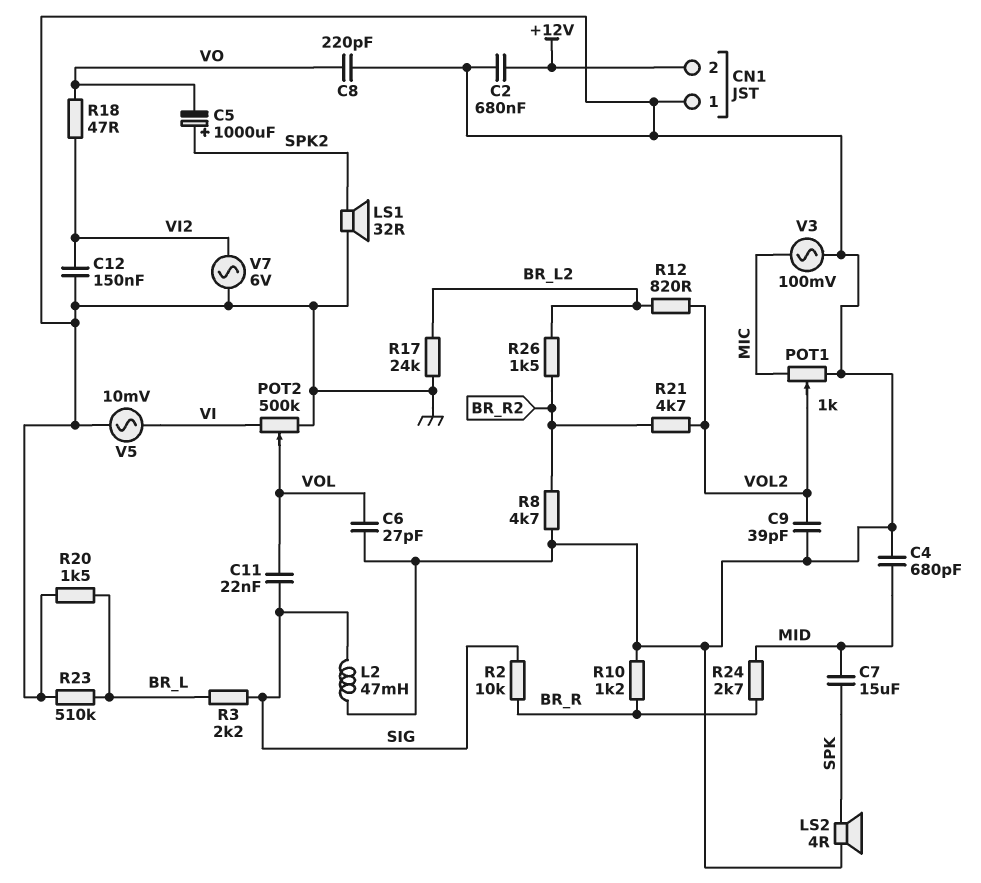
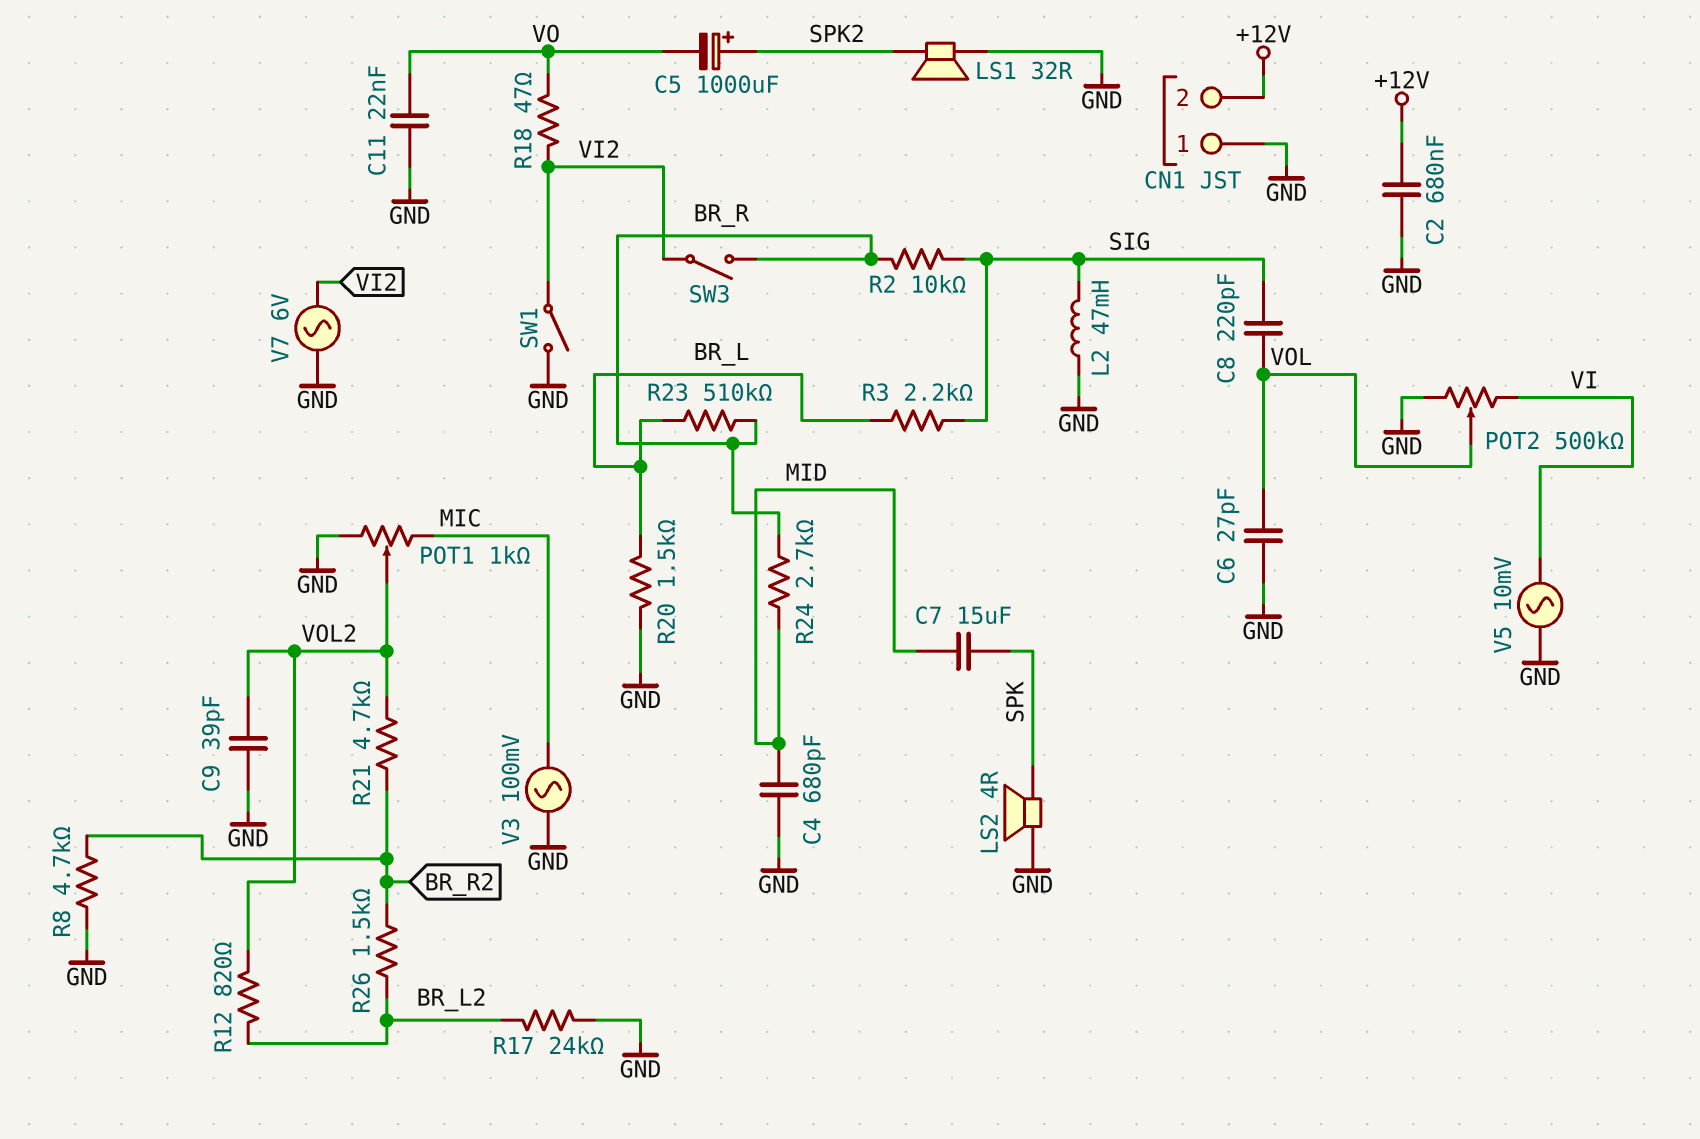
C8: 220pF (GND, VO) -> 220pF (SIG, VOL)
C11: 22nF (SIG, VOL) -> 22nF (GND, VO)
C12: 150nF (GND, VI2) -> none
R10: 1.2k (BR_R, GND) -> none
R23: 510k (BR_L, GND) -> 510k (BR_L, BR_R)
SW1: none -> switch (GND, VI2)
SW3: none -> switch (BR_R, VI2)

